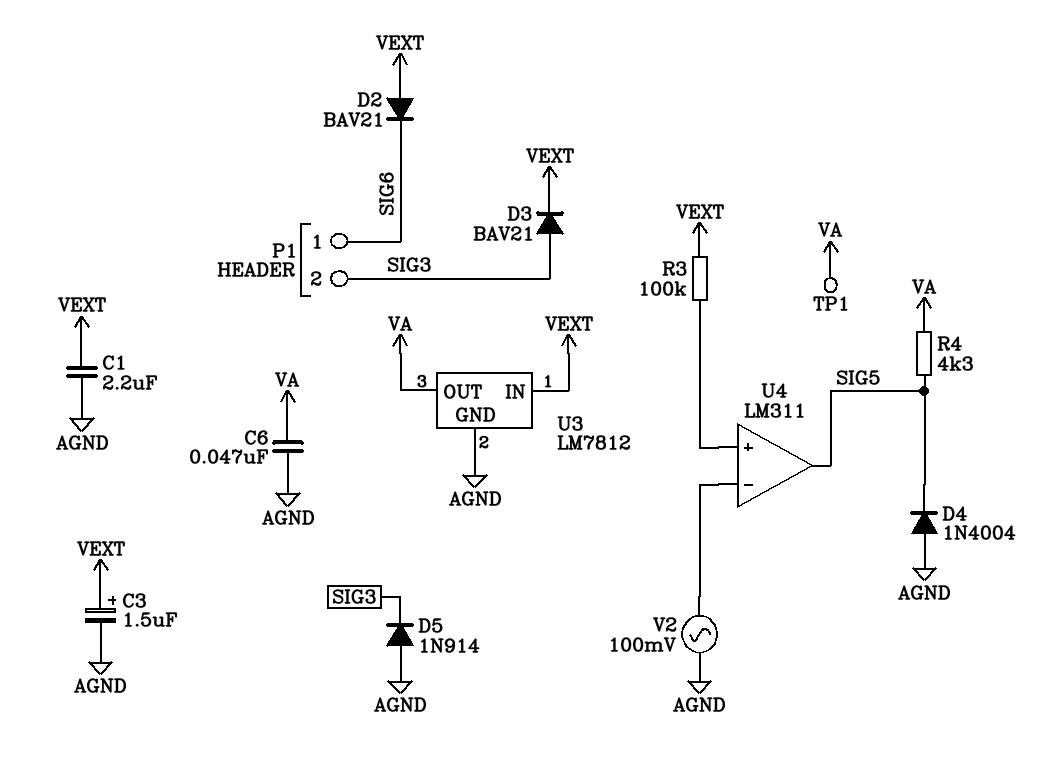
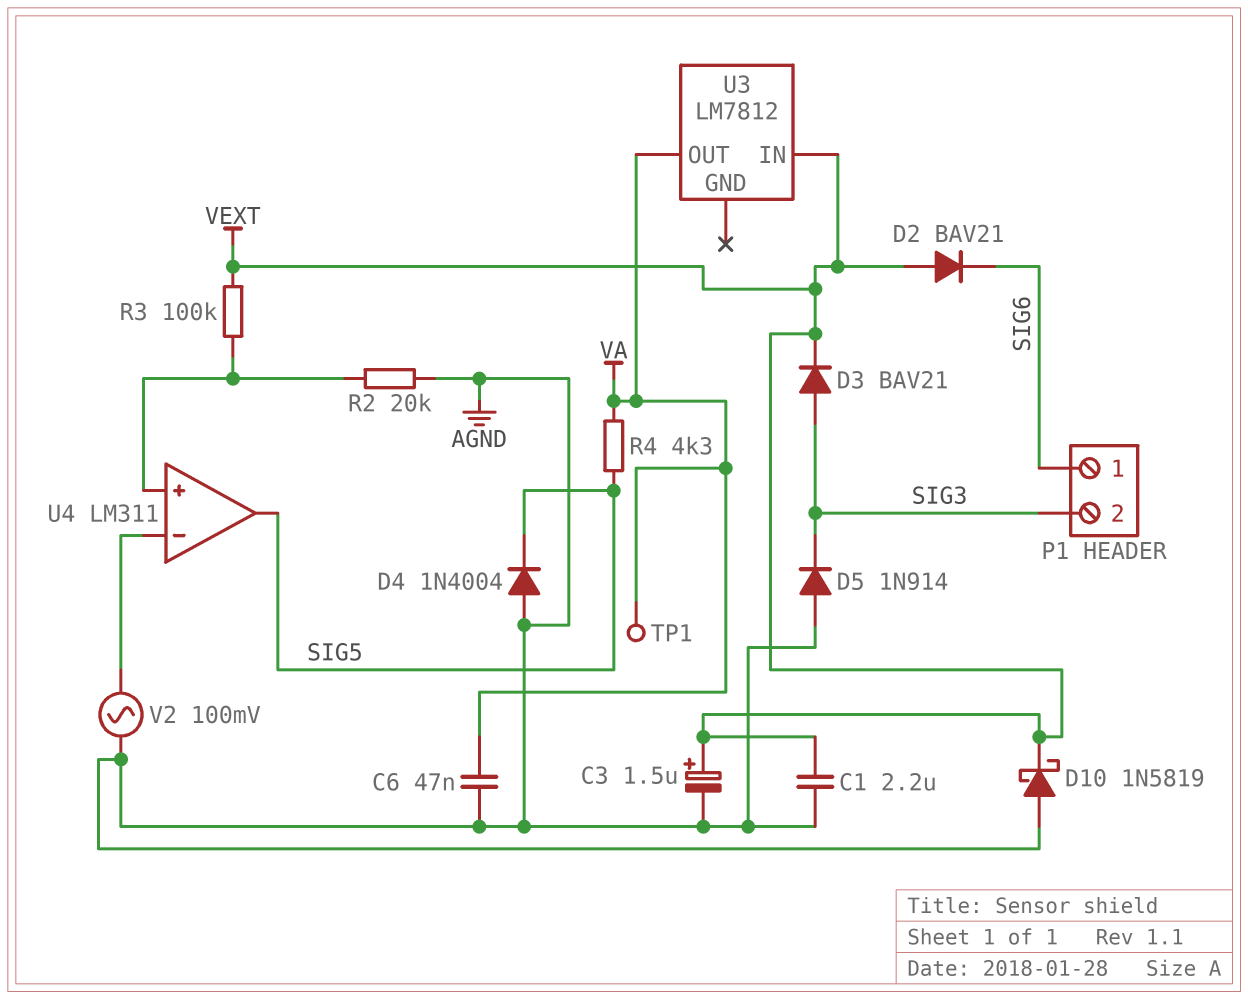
D10: none -> schottky 1N5819 (A AGND, K VEXT)
R2: none -> 20k (AGND, U4/in+)
U3 pin GND: AGND -> none

